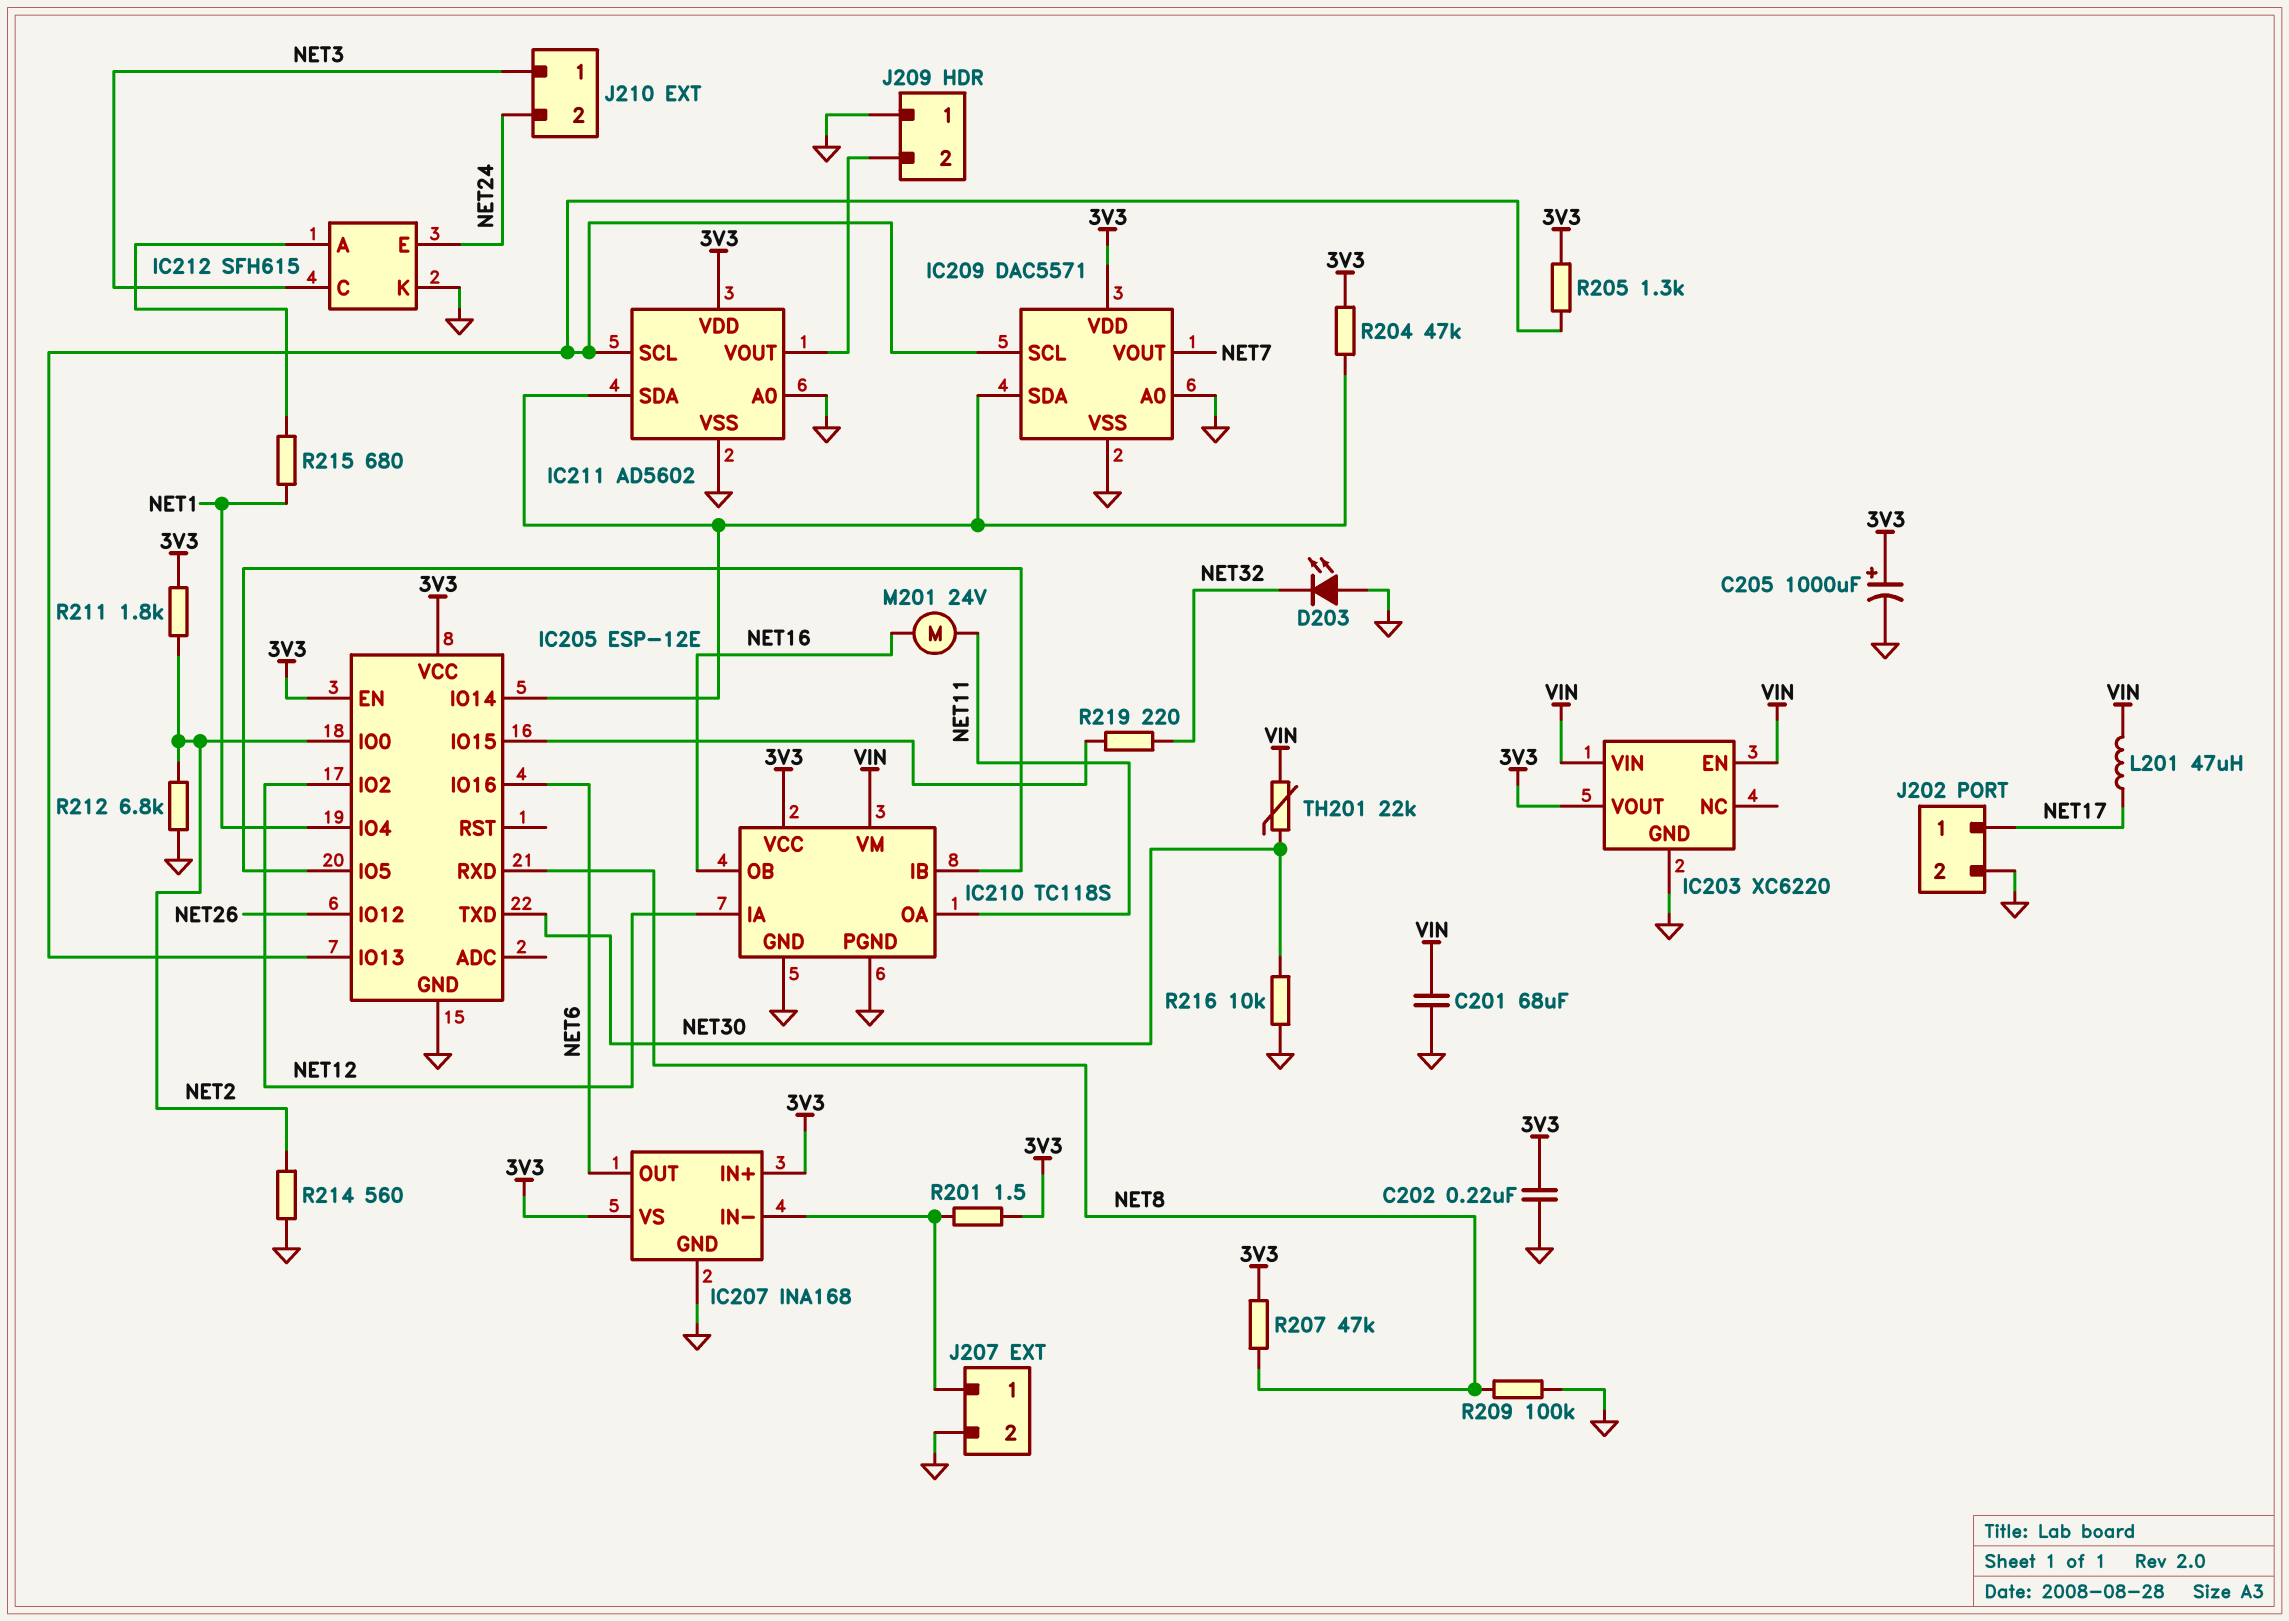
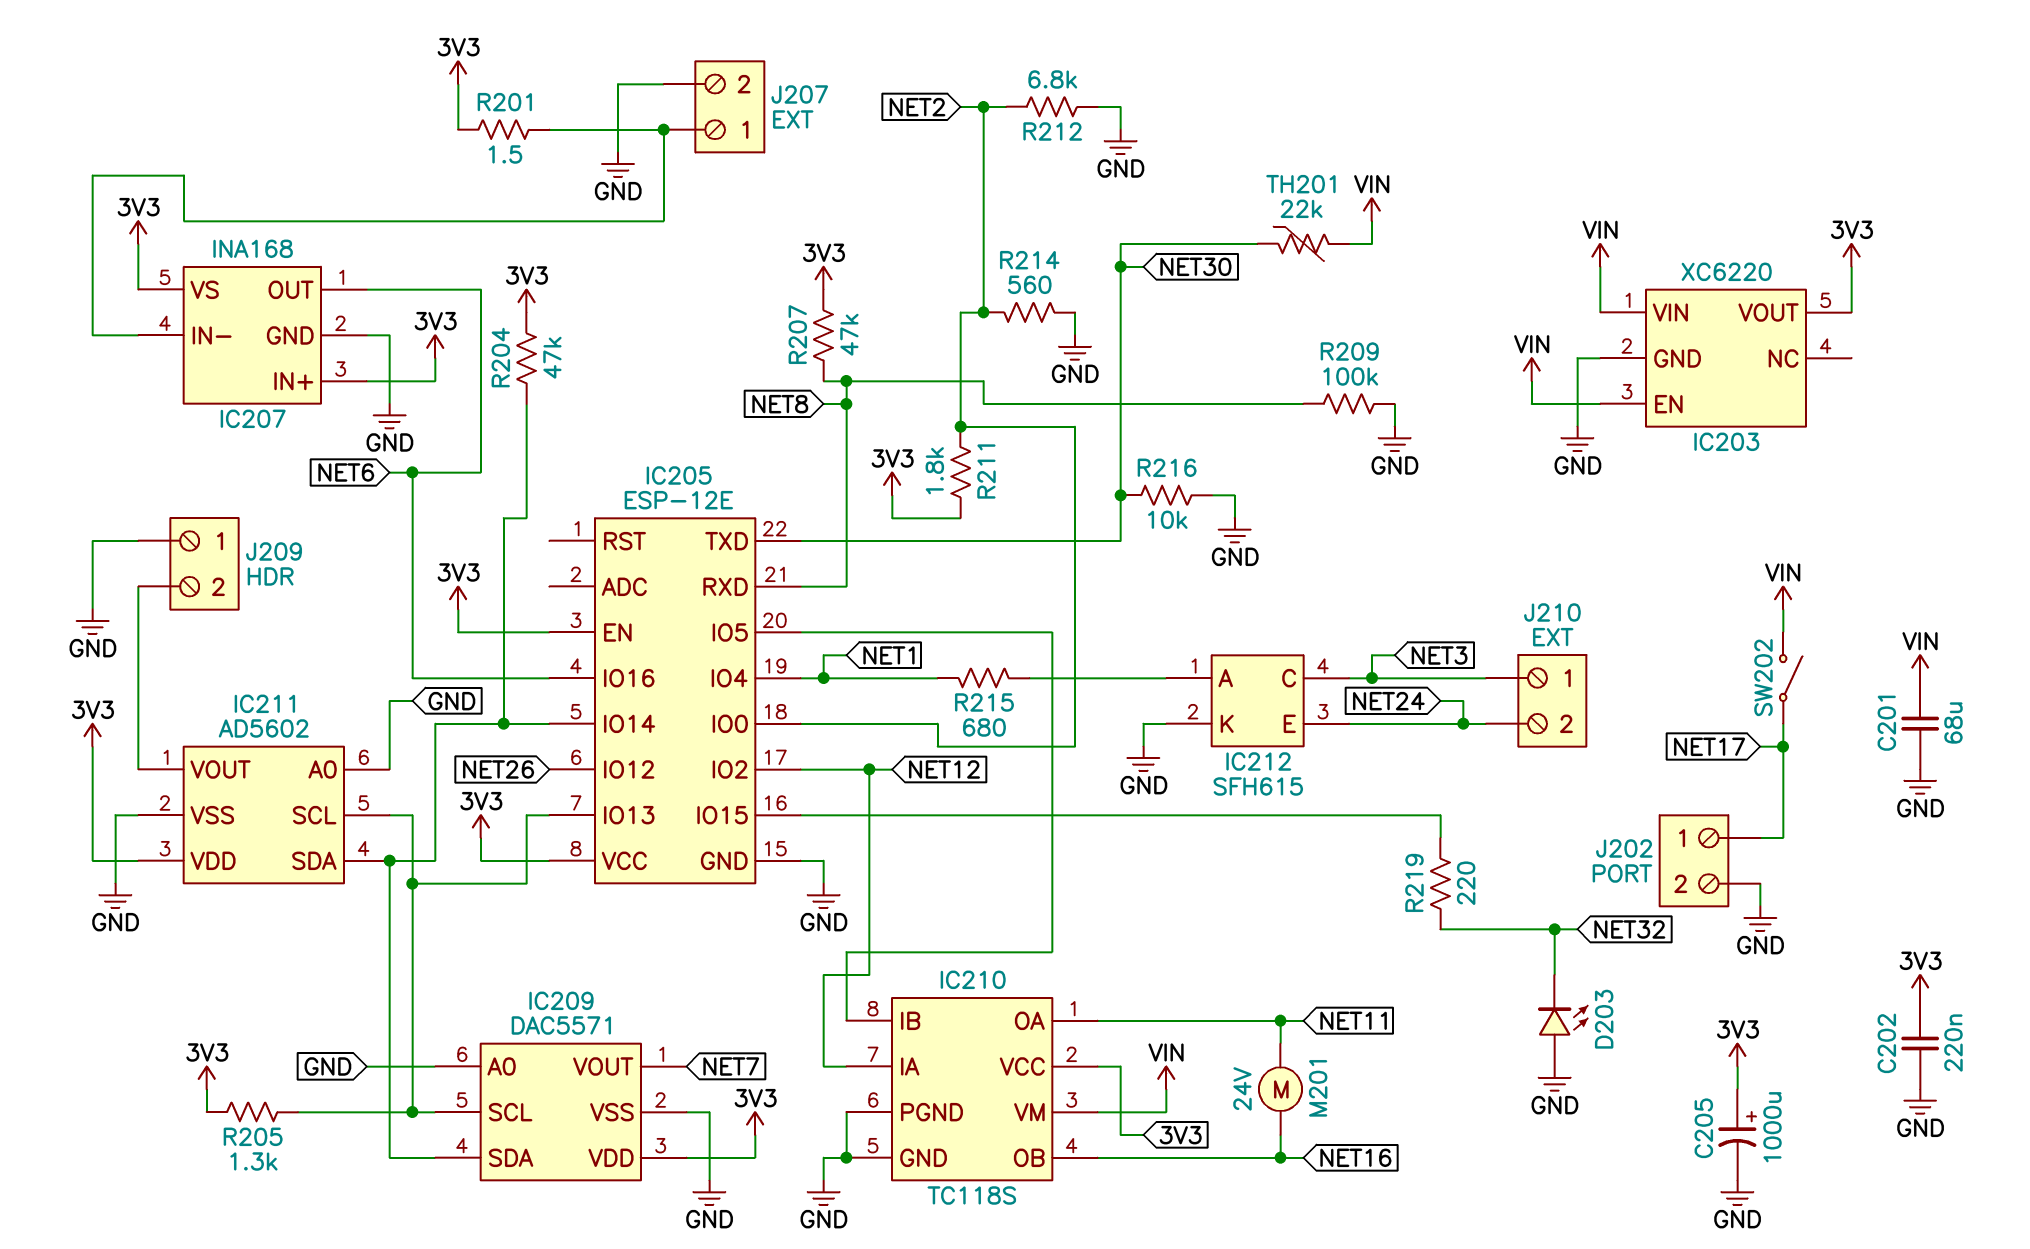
L201: 47uH (NET17, VIN) -> none
SW202: none -> switch (NET17, VIN)

